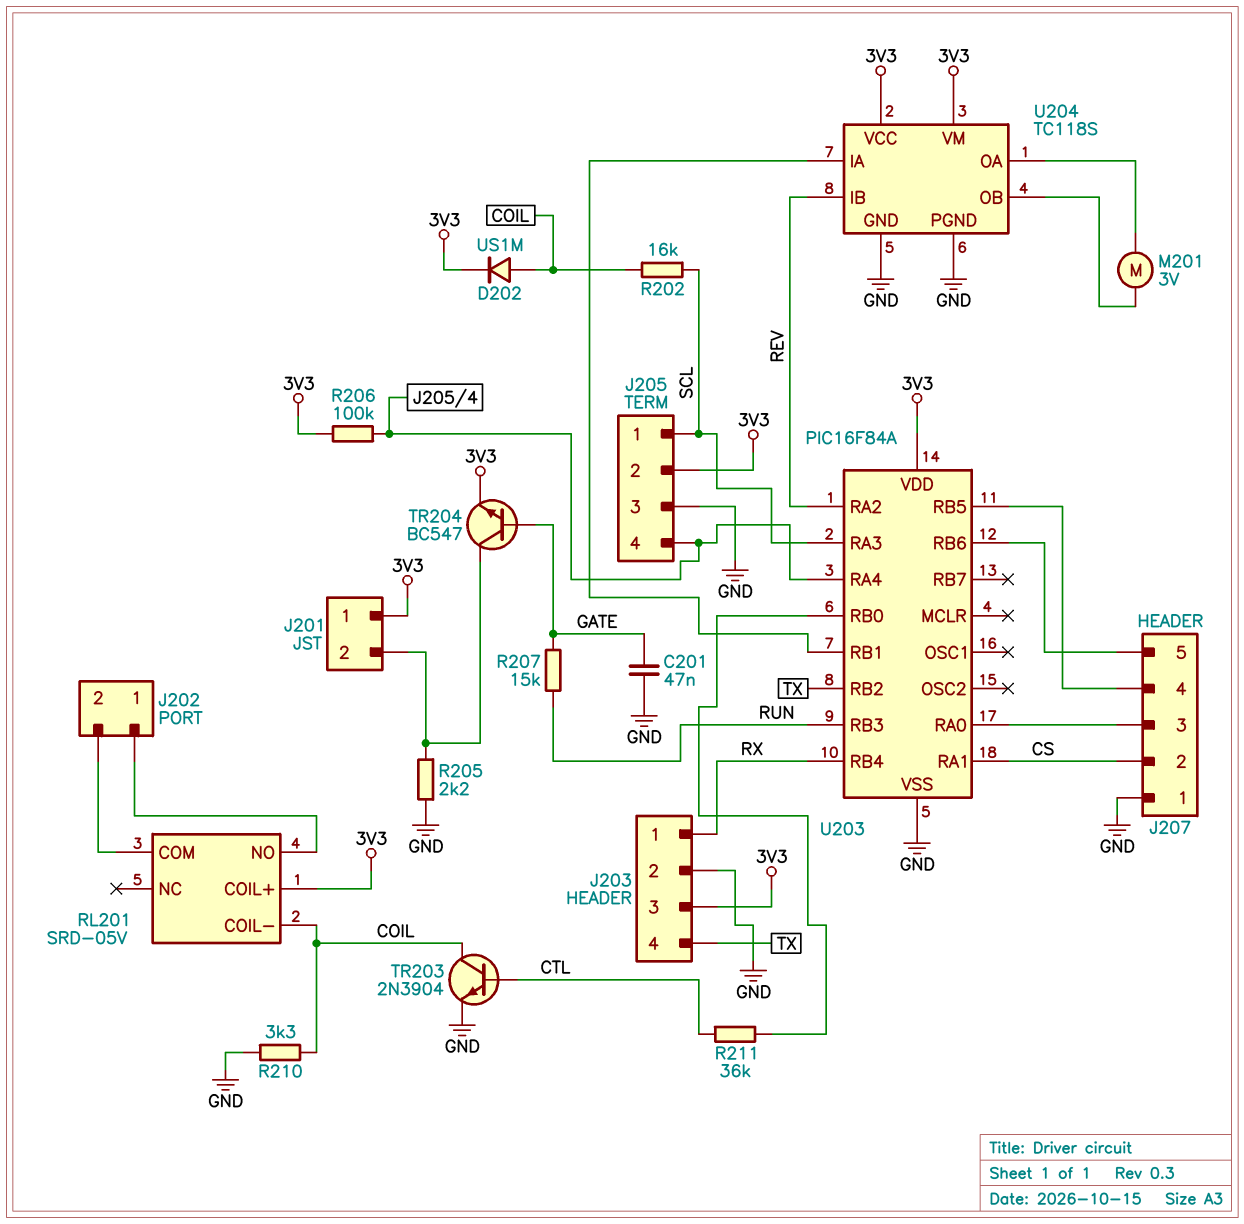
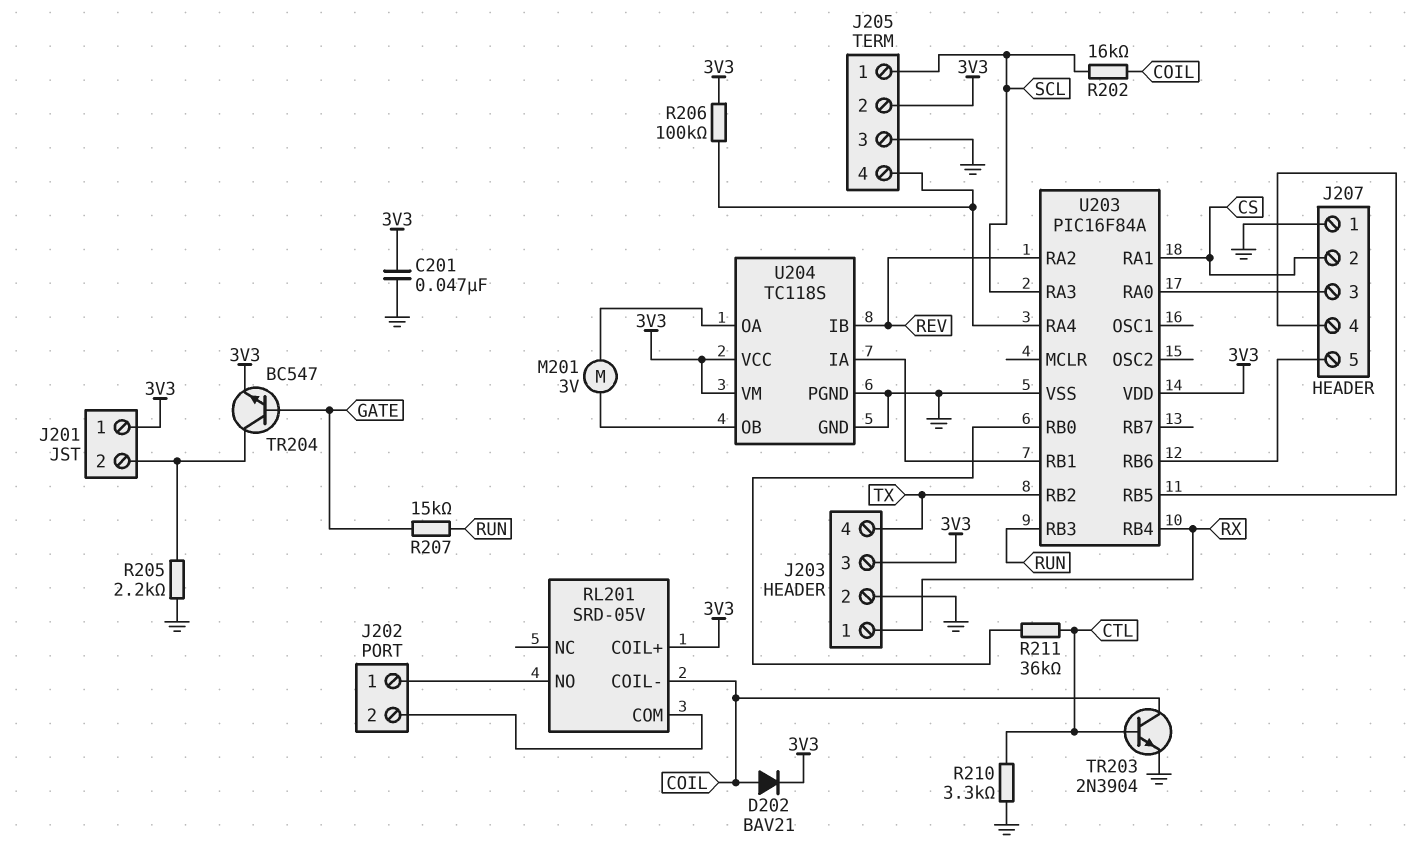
C201: 47nF (GATE, GND) -> 47nF (3V3, GND)
D202: diode US1M (A COIL, K 3V3) -> diode BAV21 (A COIL, K 3V3)
R210: 3.3k (COIL, GND) -> 3.3k (CTL, GND)

